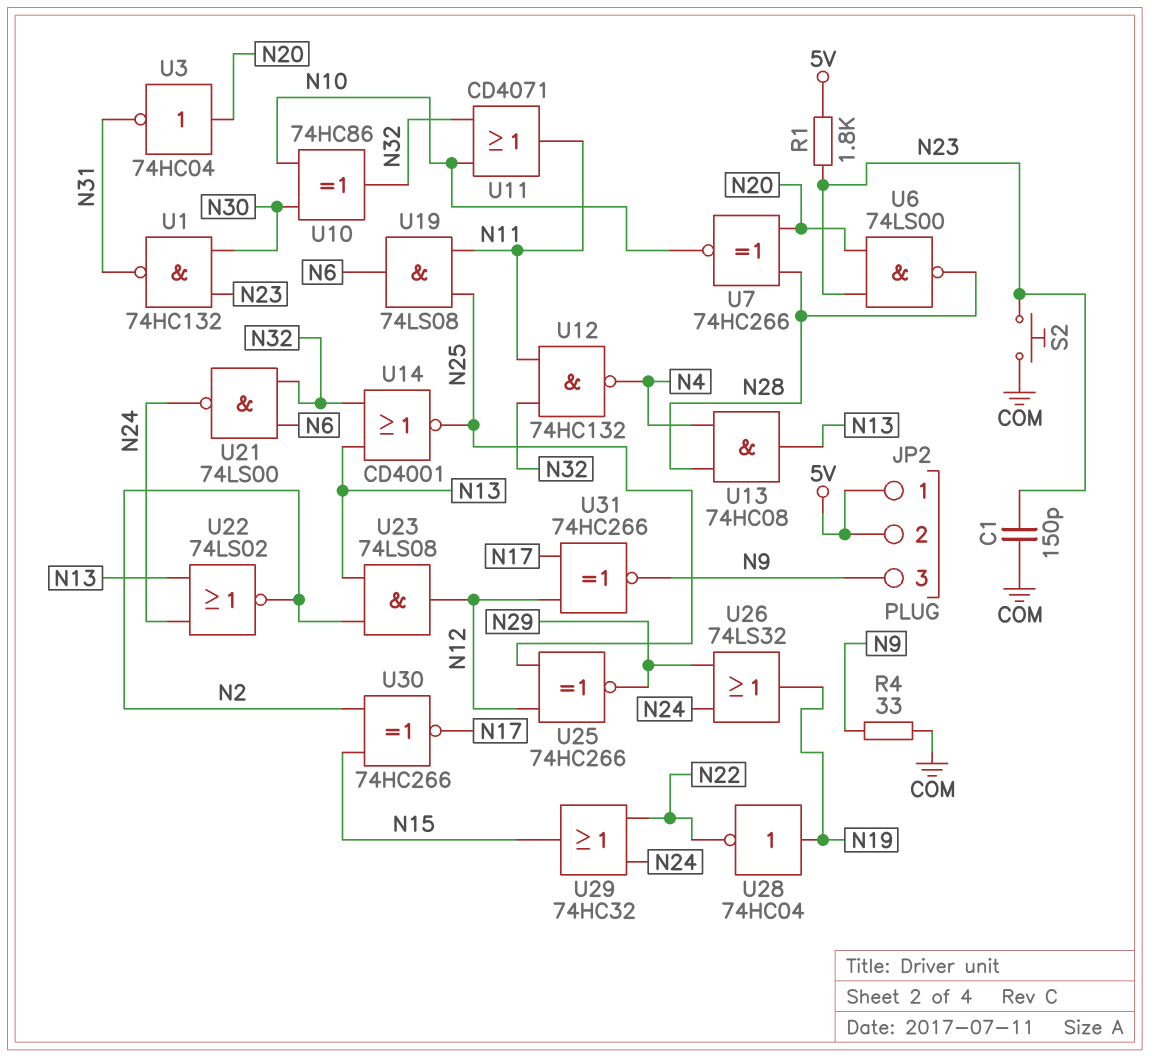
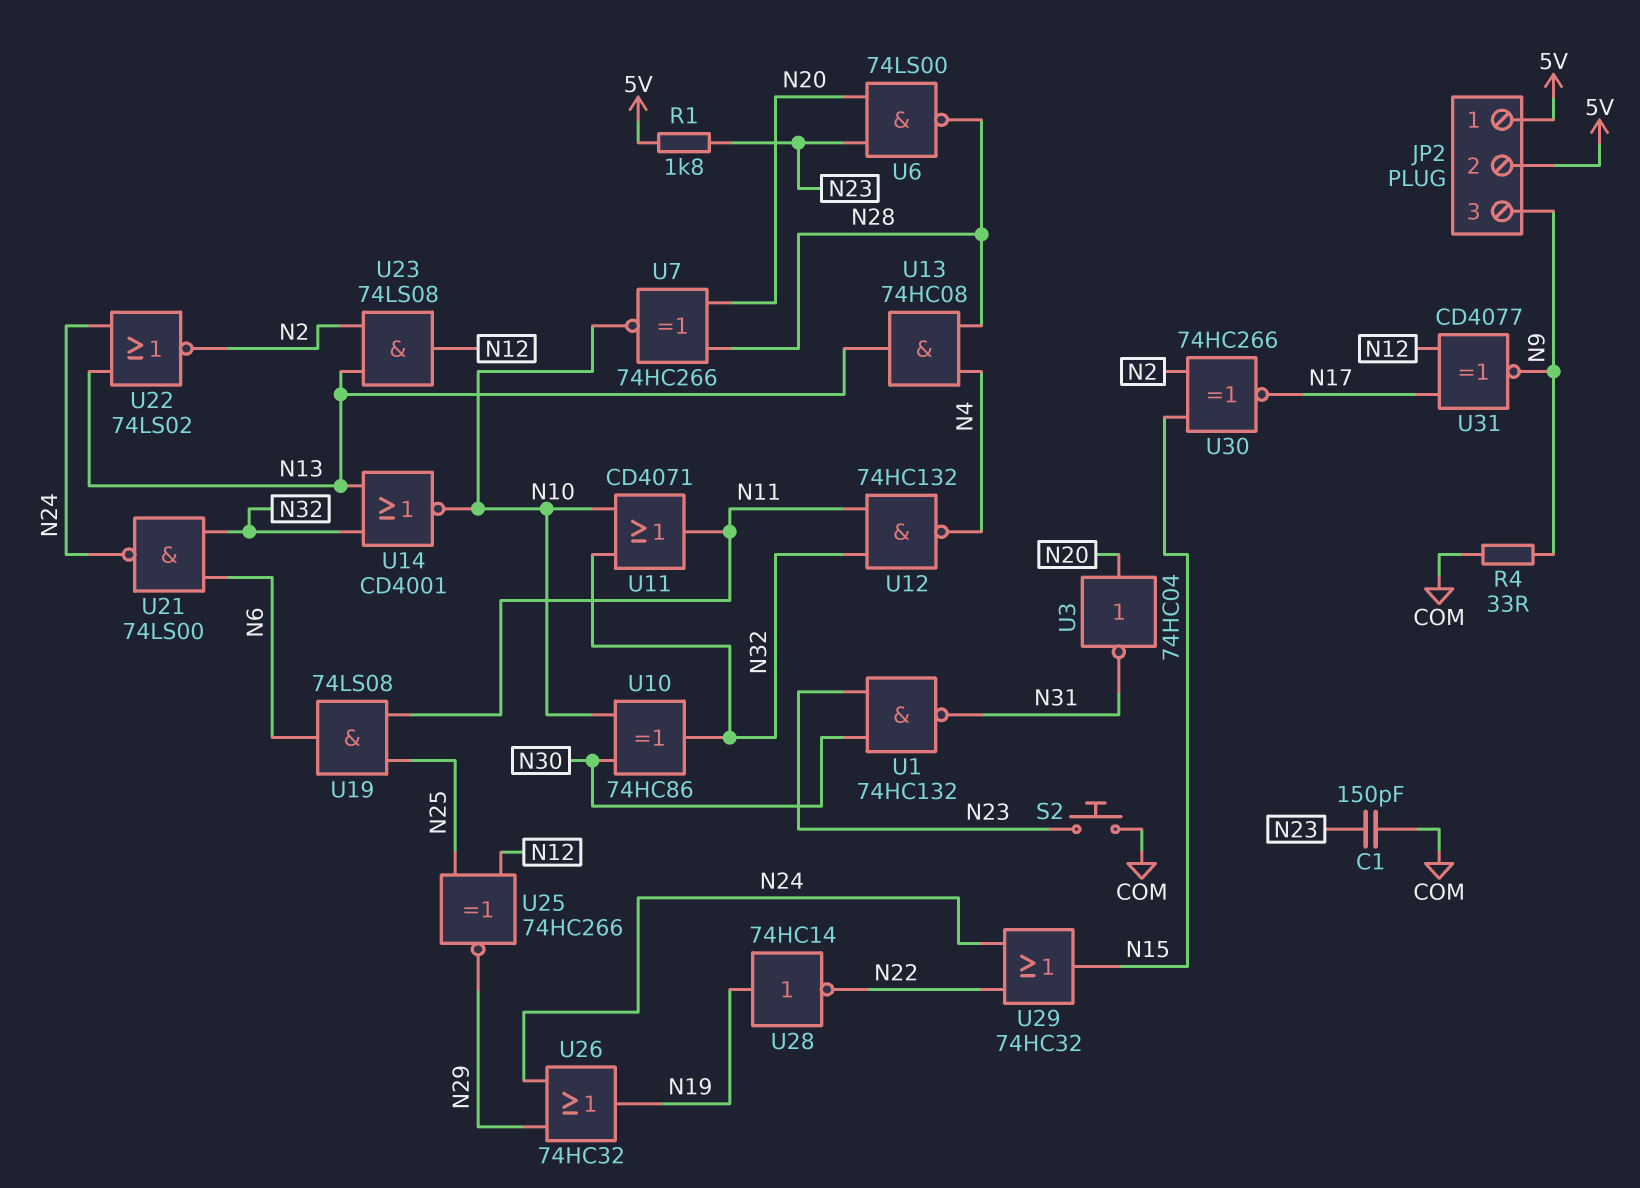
U14: NOR CD4001 (in N13, in N32, out N25) -> NOR CD4001 (in N13, in N32, out N10)
U26: OR 74LS32 (in N24, in N29, out N19) -> OR 74HC32 (in N24, in N29, out N19)
U28: NOT 74HC04 (in N19, out N22) -> NOT 74HC14 (in N19, out N22)
U31: XNOR 74HC266 (in N12, in N17, out N9) -> XNOR CD4077 (in N12, in N17, out N9)

